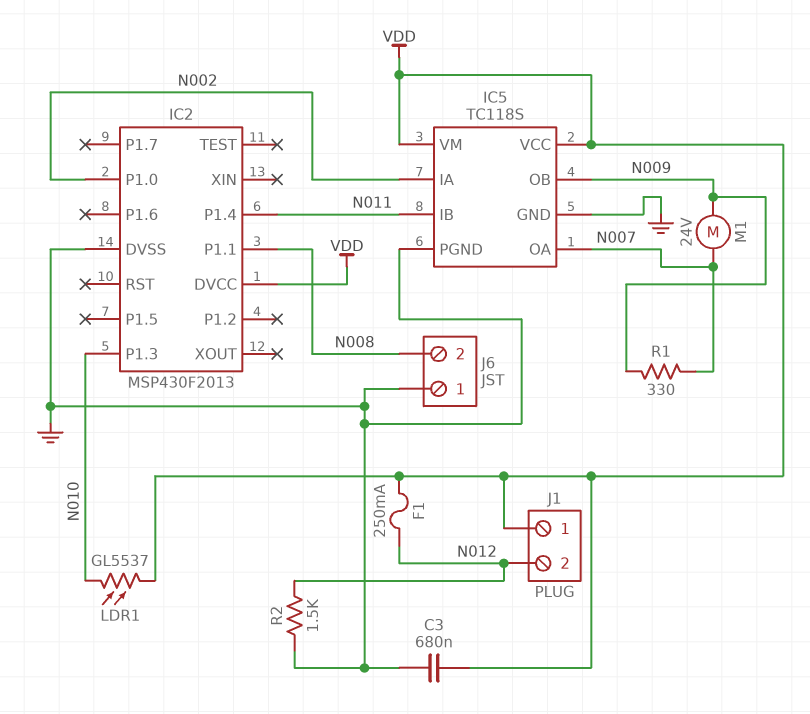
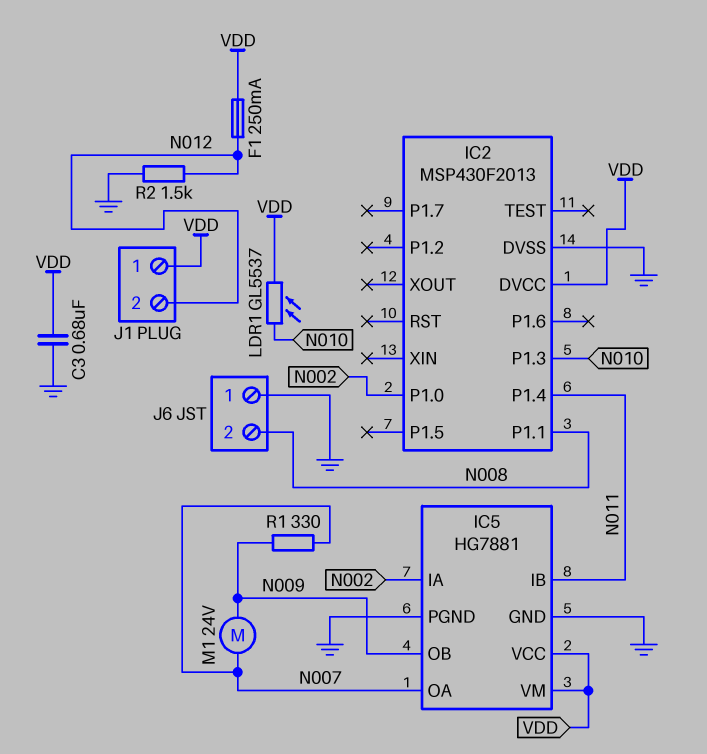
IC5: TC118S -> HG7881

